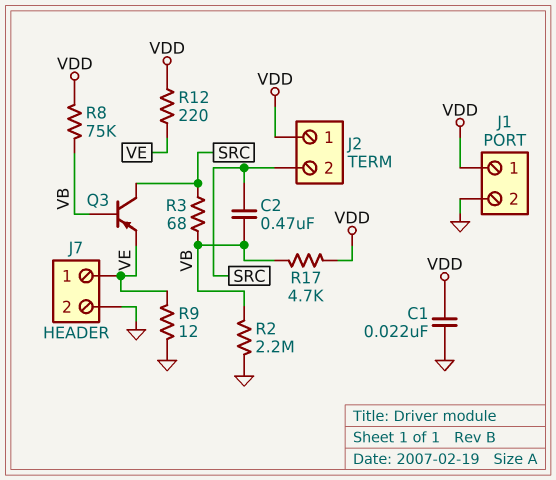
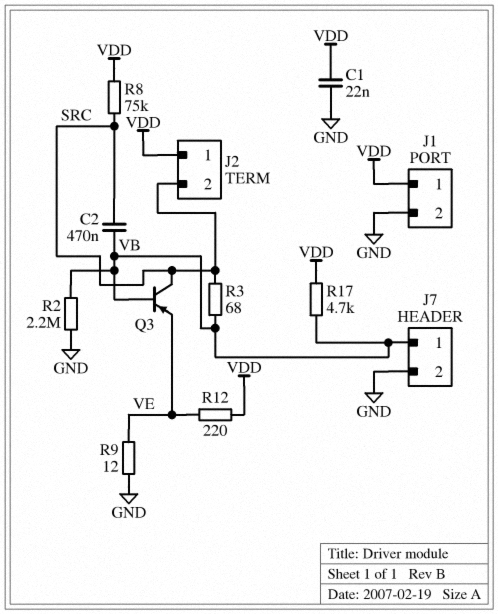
J7 pin 1: VE -> VB
R8: 75k (VB, VDD) -> 75k (SRC, VDD)

